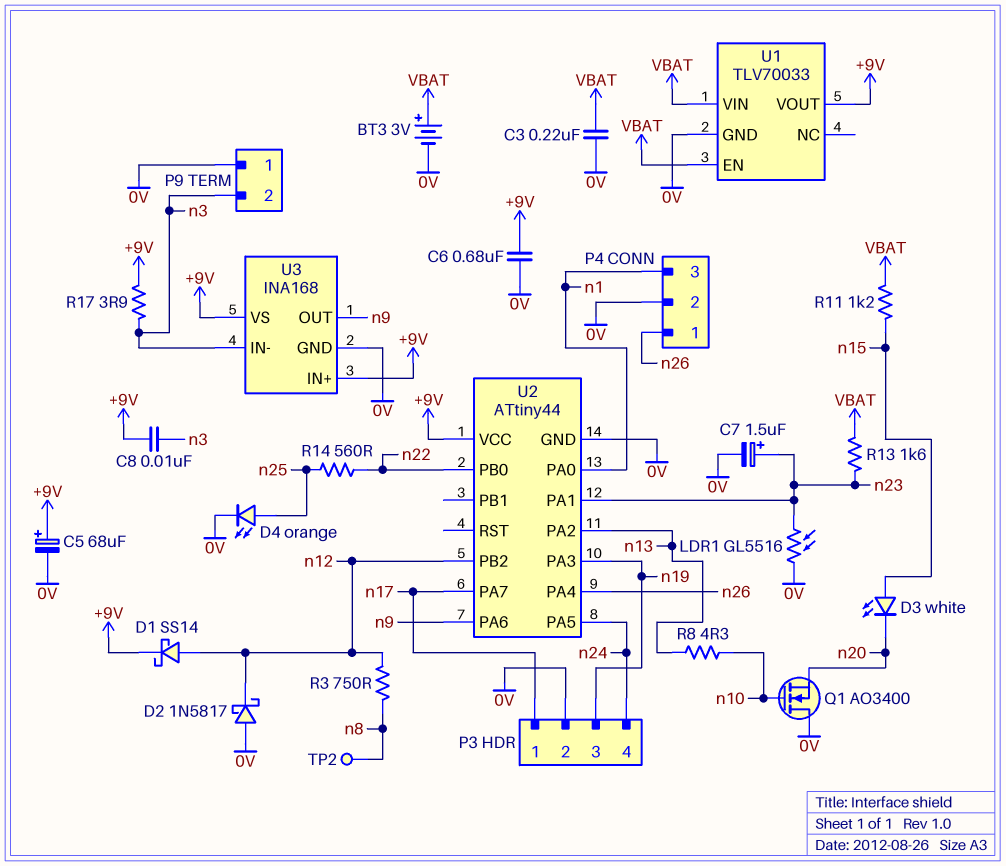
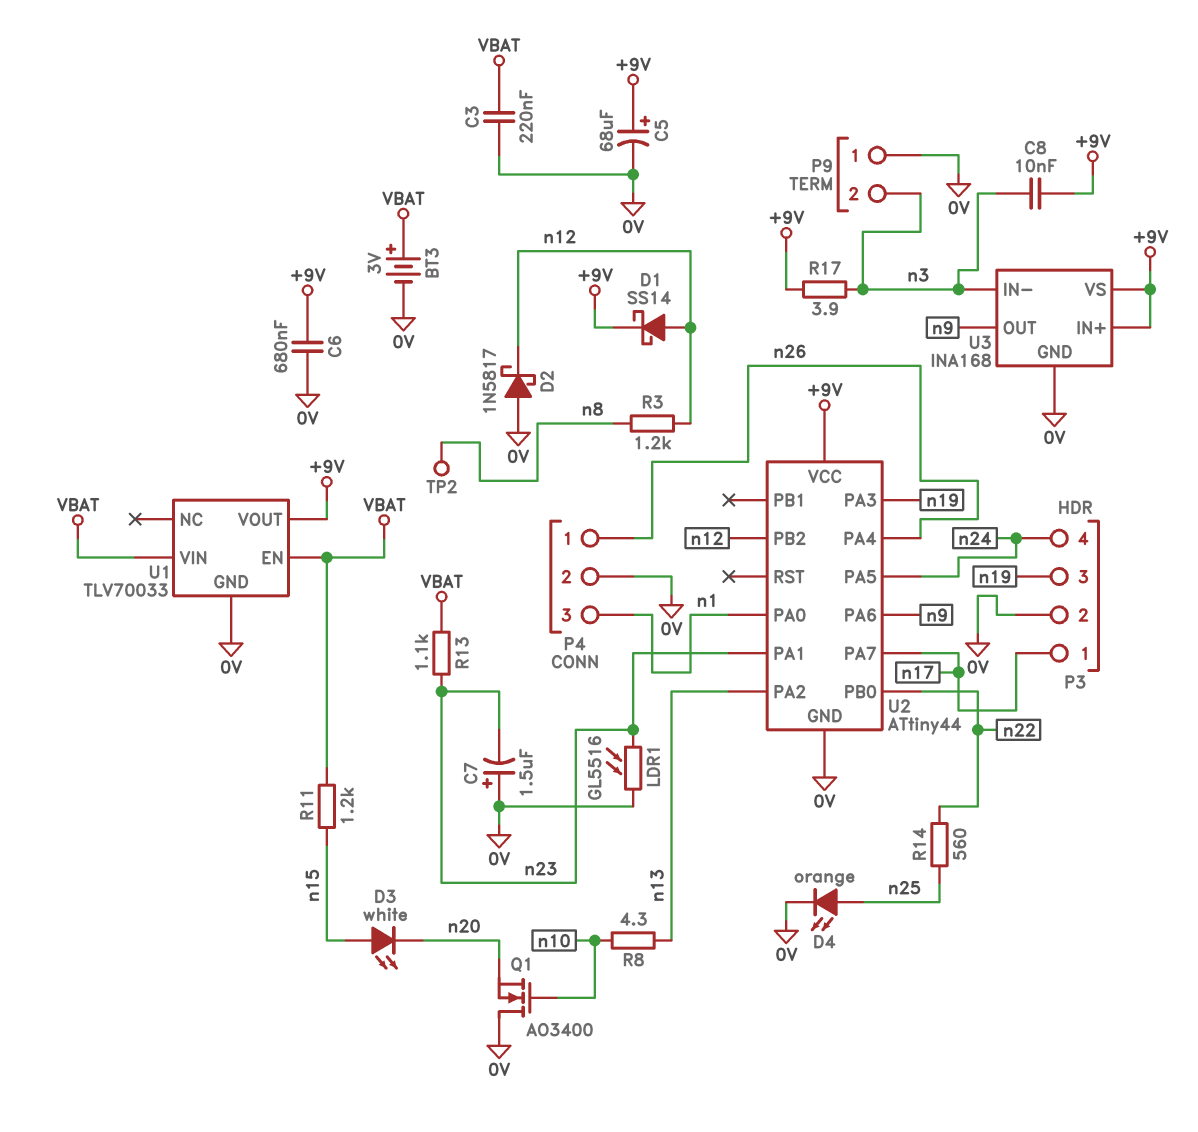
C7: 1.5uF (plus n23, minus 0V) -> 1.5uF (plus 0V, minus n23)
R3: 750 (n8, n12) -> 1.2k (n8, n12)
R13: 1.6k (VBAT, n23) -> 1.1k (VBAT, n23)

